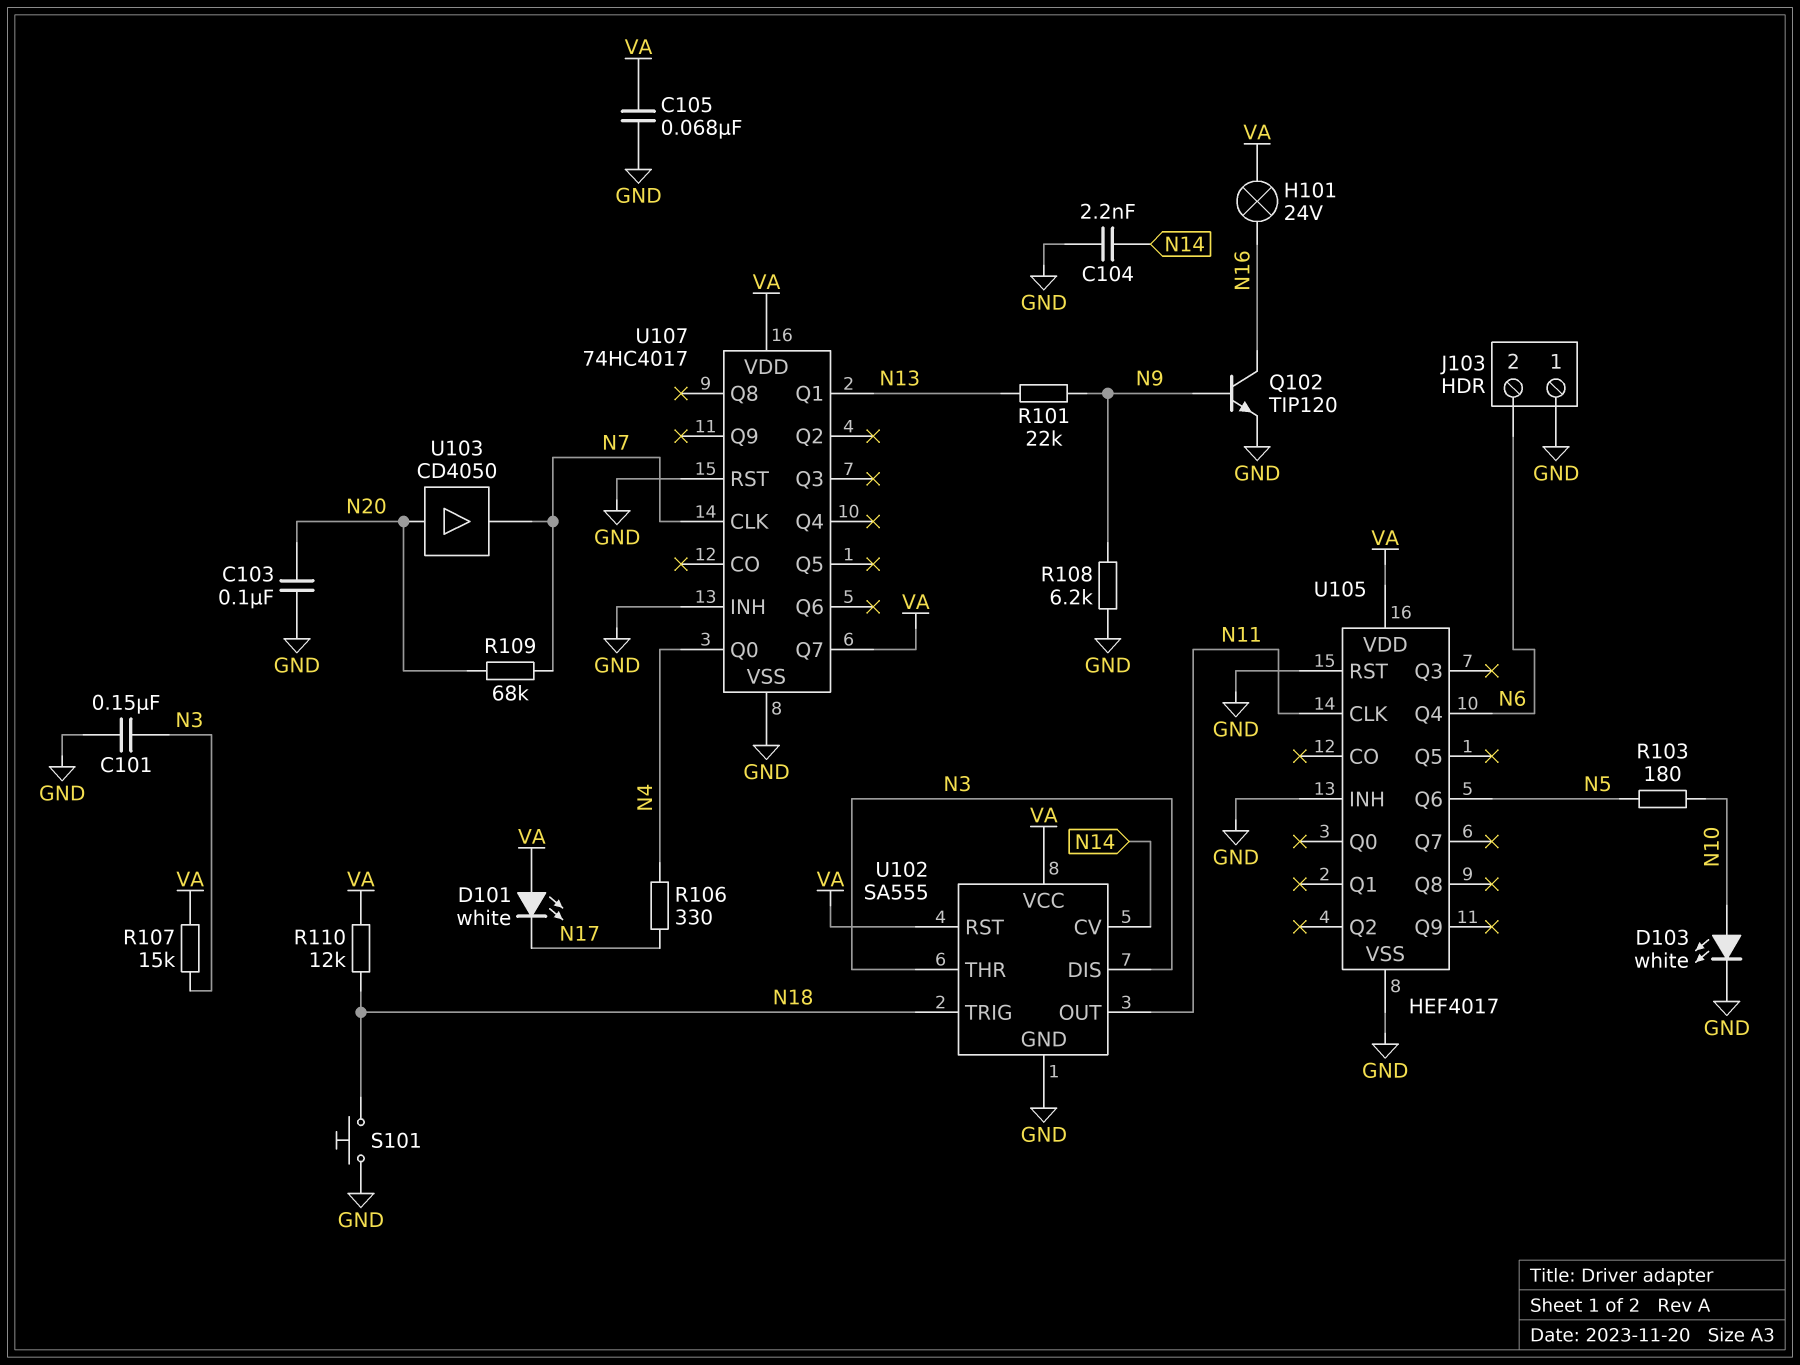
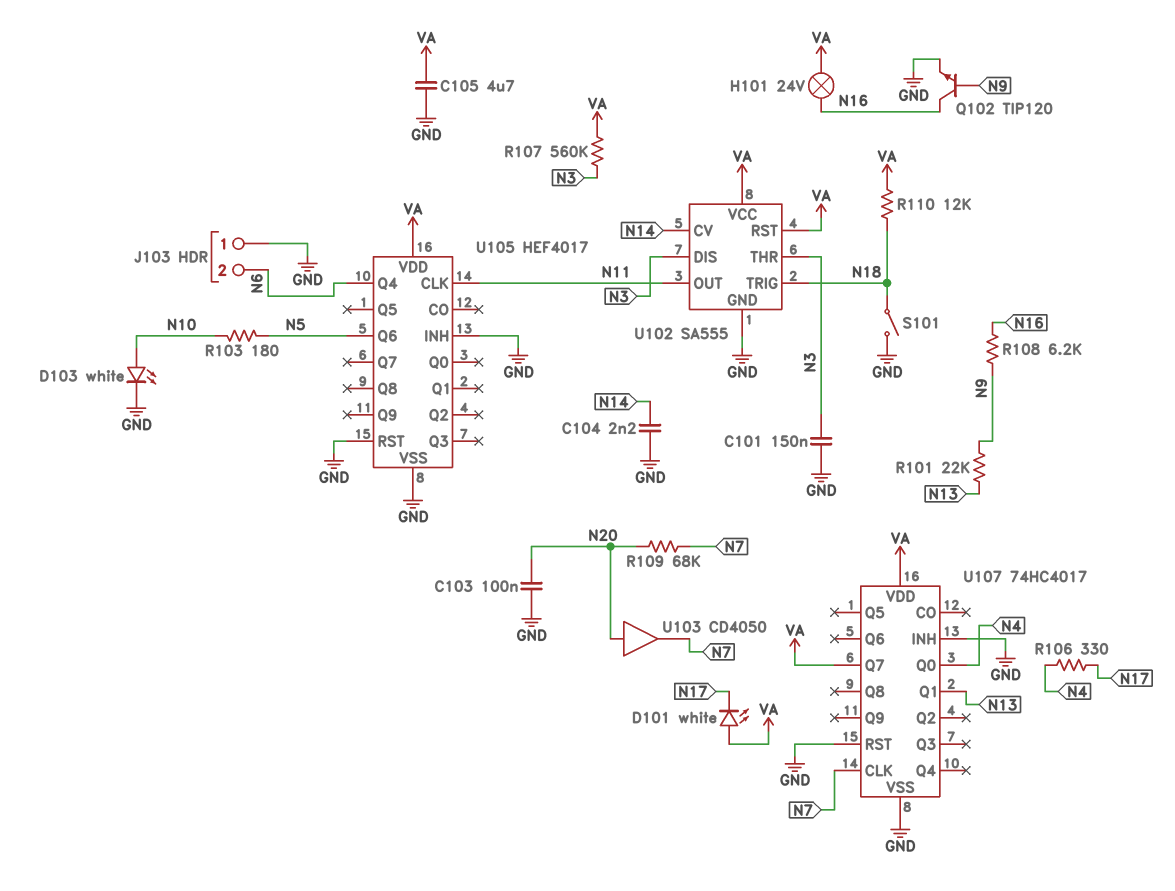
C105: 68nF (GND, VA) -> 4.7uF (GND, VA)
R107: 15k (N3, VA) -> 560k (N3, VA)
R108: 6.2k (GND, N9) -> 6.2k (N9, N16)
S101: button (GND, N18) -> switch (GND, N18)

